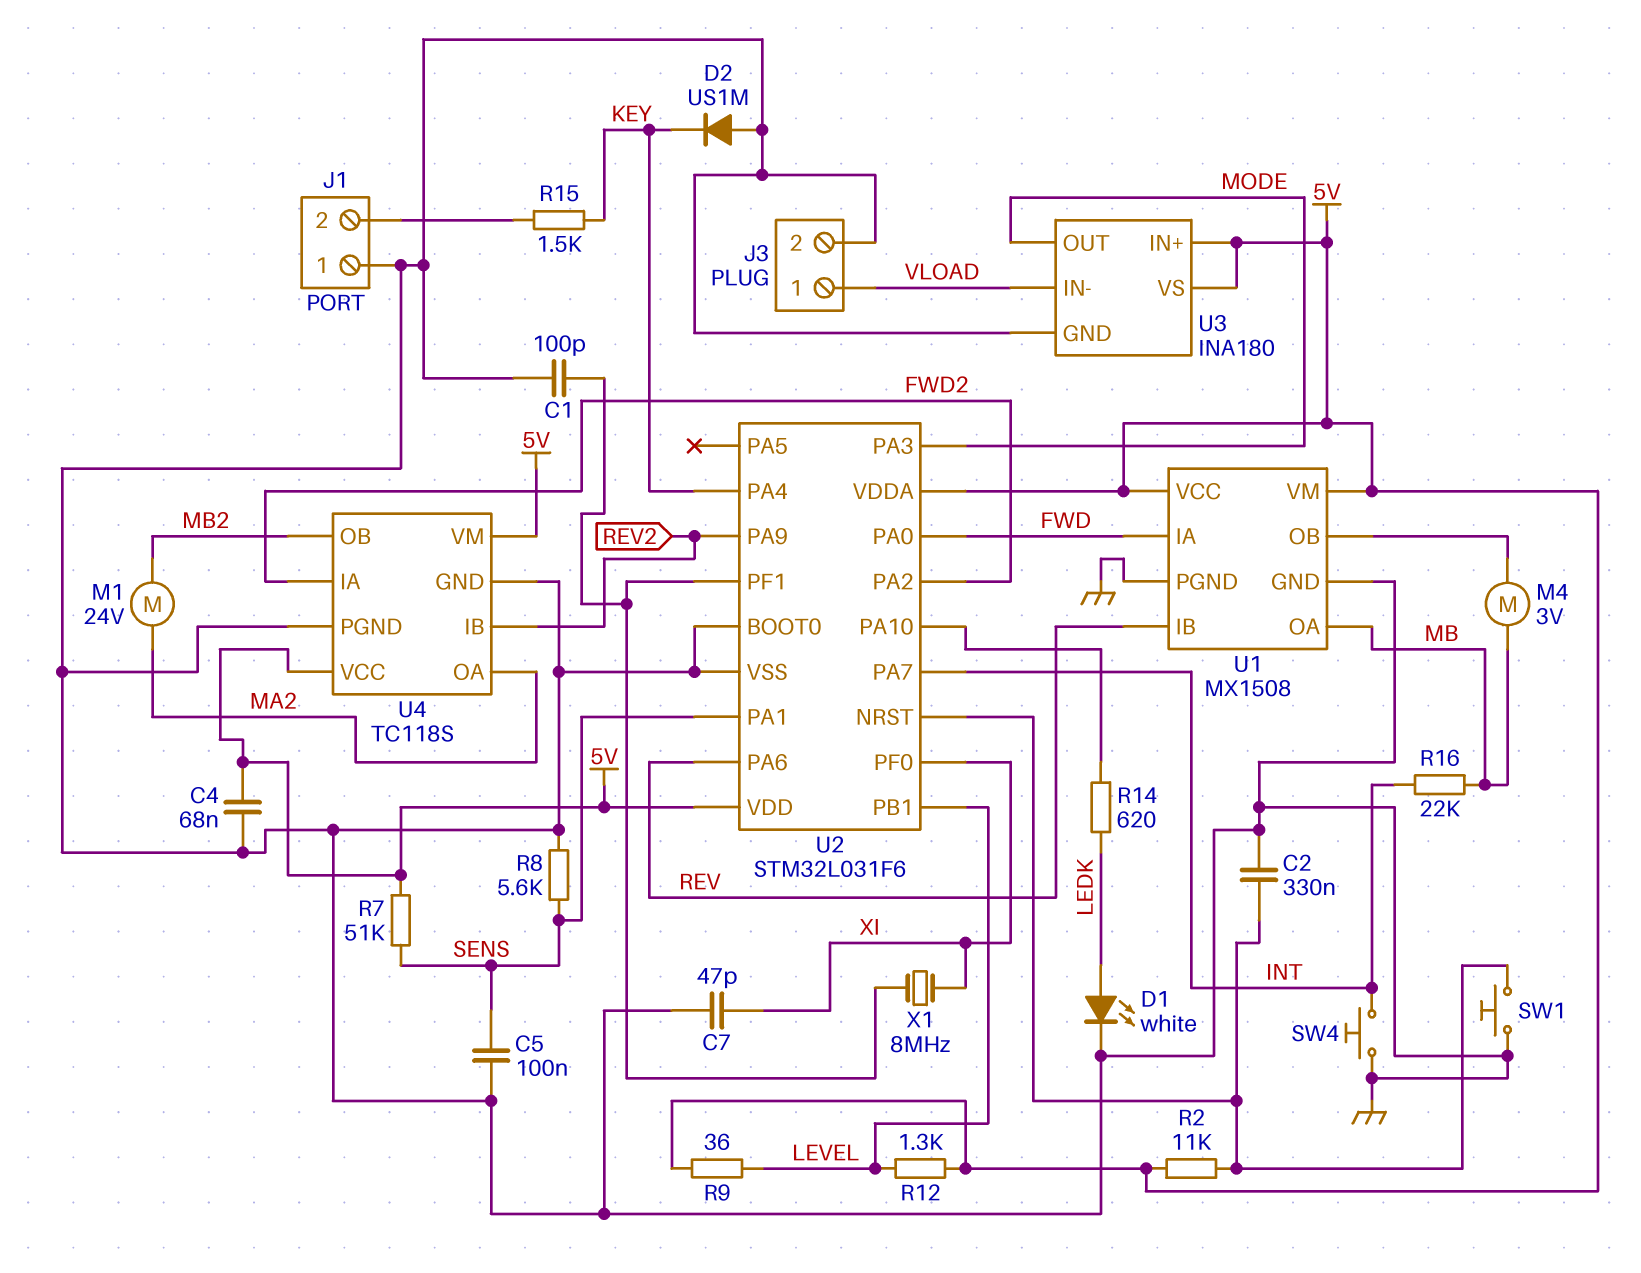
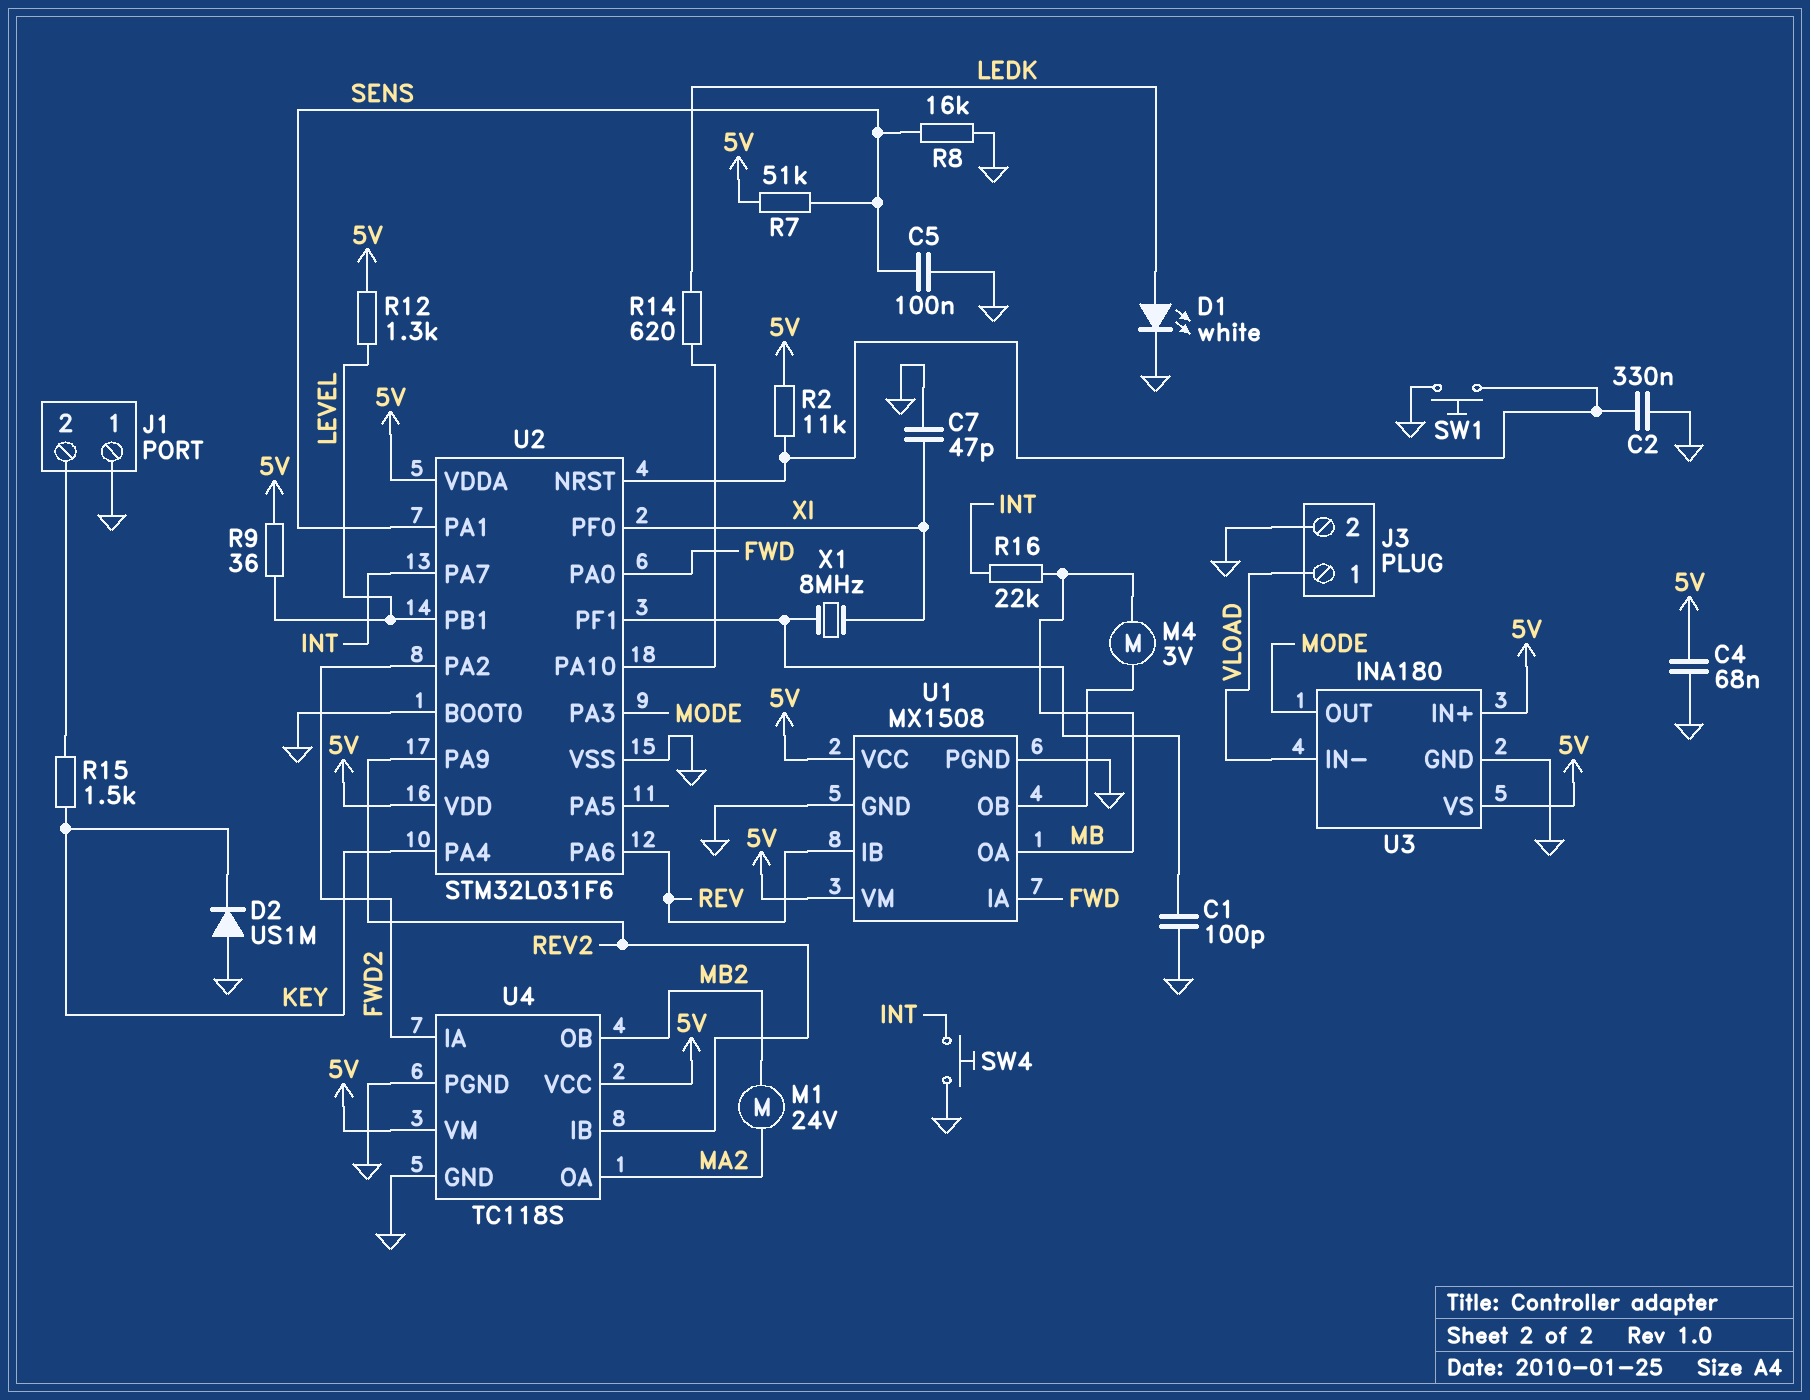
R8: 5.6k (GND, SENS) -> 16k (GND, SENS)

